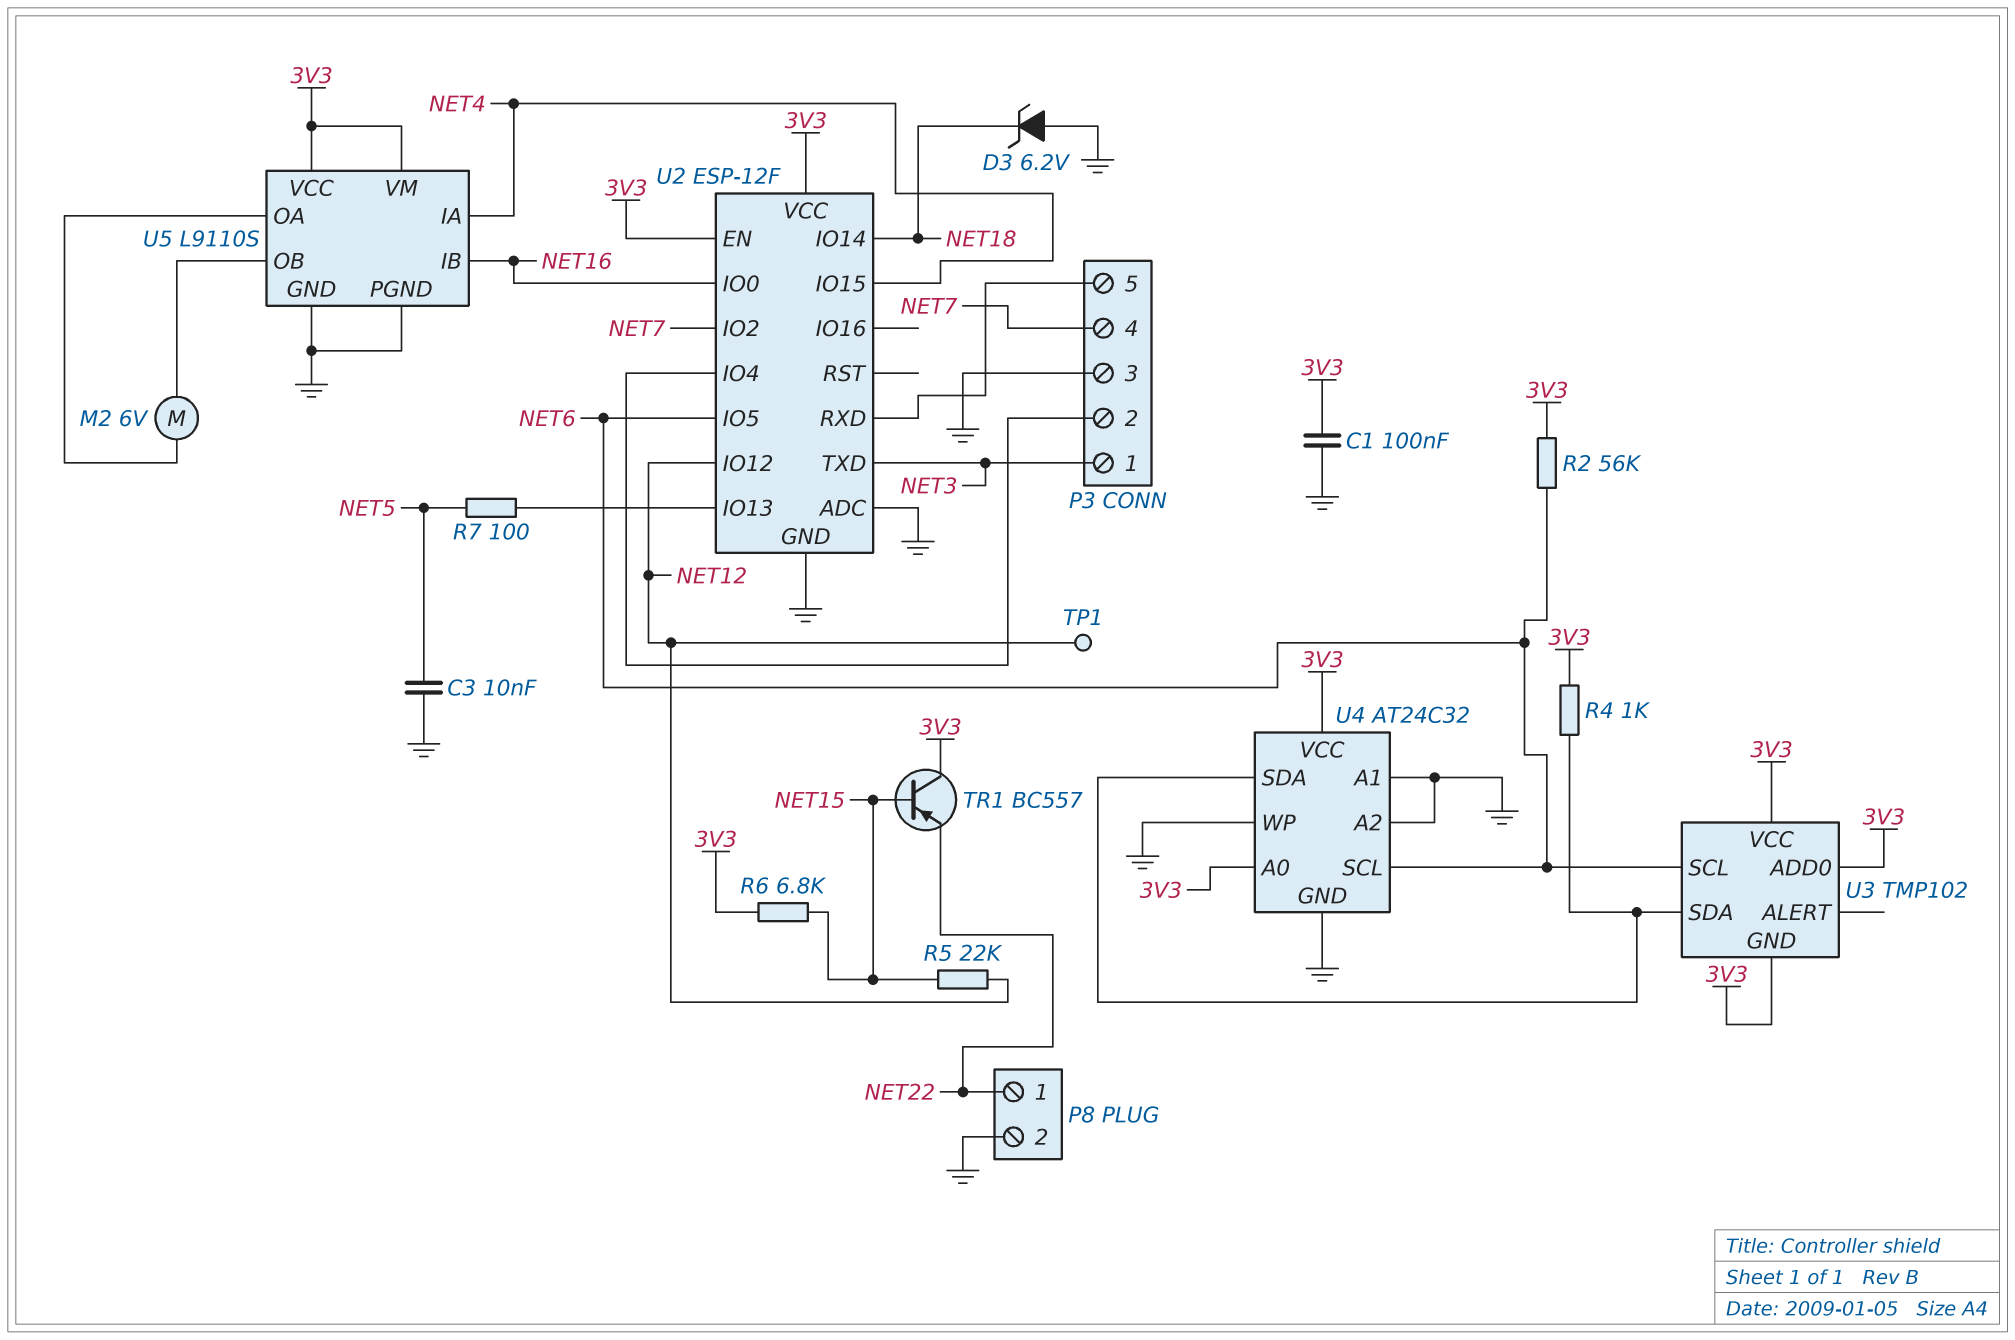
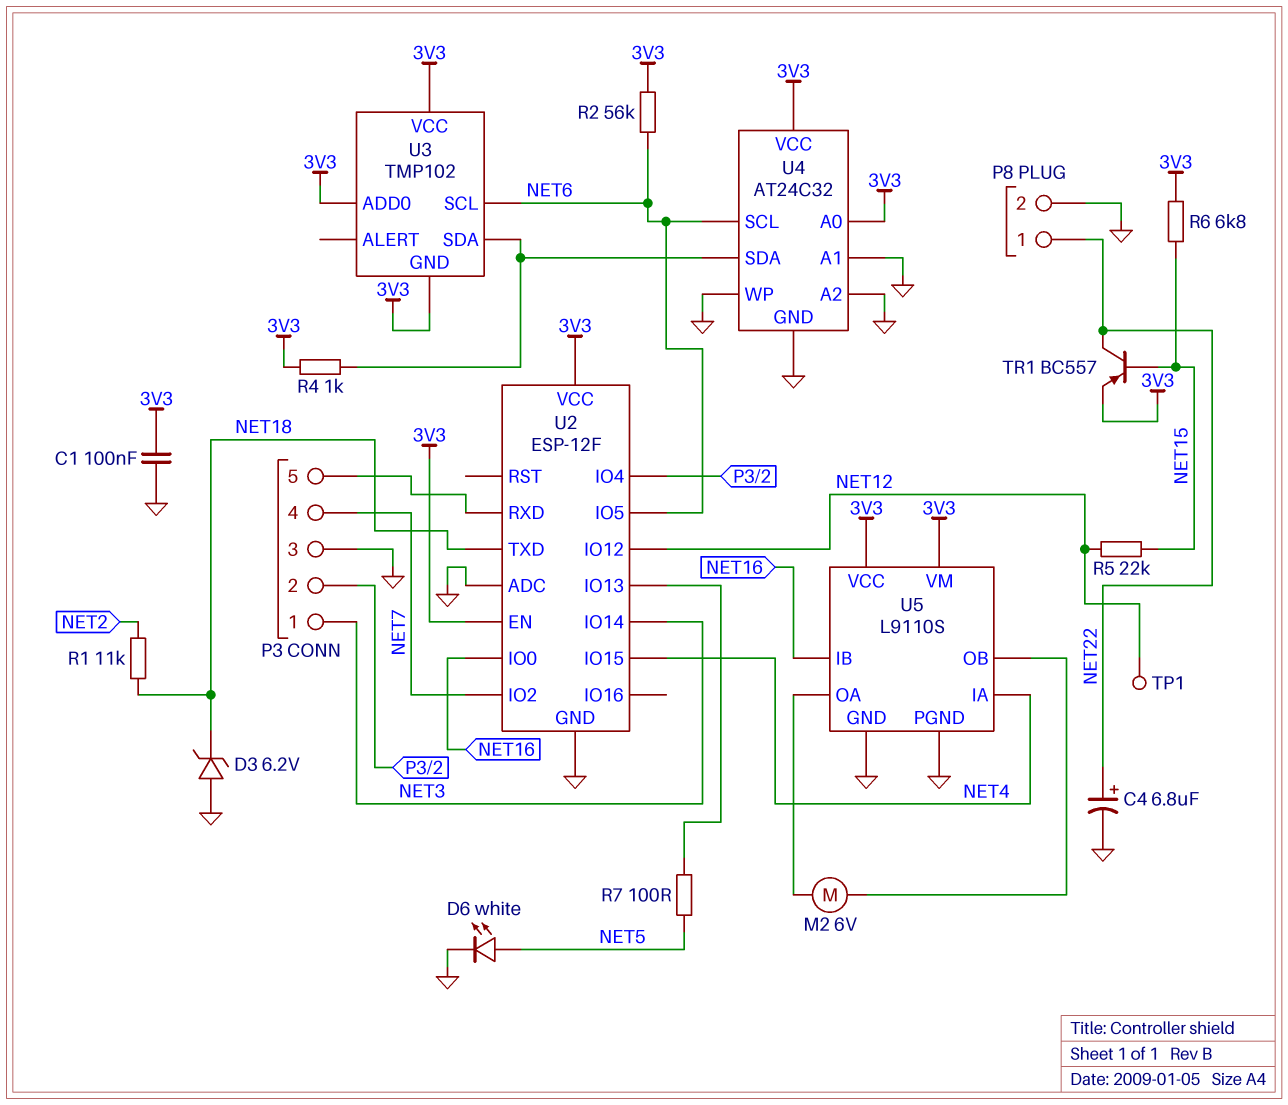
C3: 10nF (GND, NET5) -> none
C4: none -> 6.8uF (plus NET22, minus GND)
D6: none -> LED white (A NET5, K GND)
R1: none -> 11k (NET2, NET18)
TR1: PNP BC557 (B NET15, C 3V3, E NET22) -> PNP BC557 (B NET15, C NET22, E 3V3)
U2 pin IO14: NET18 -> NET3
U2 pin TXD: NET3 -> NET18

